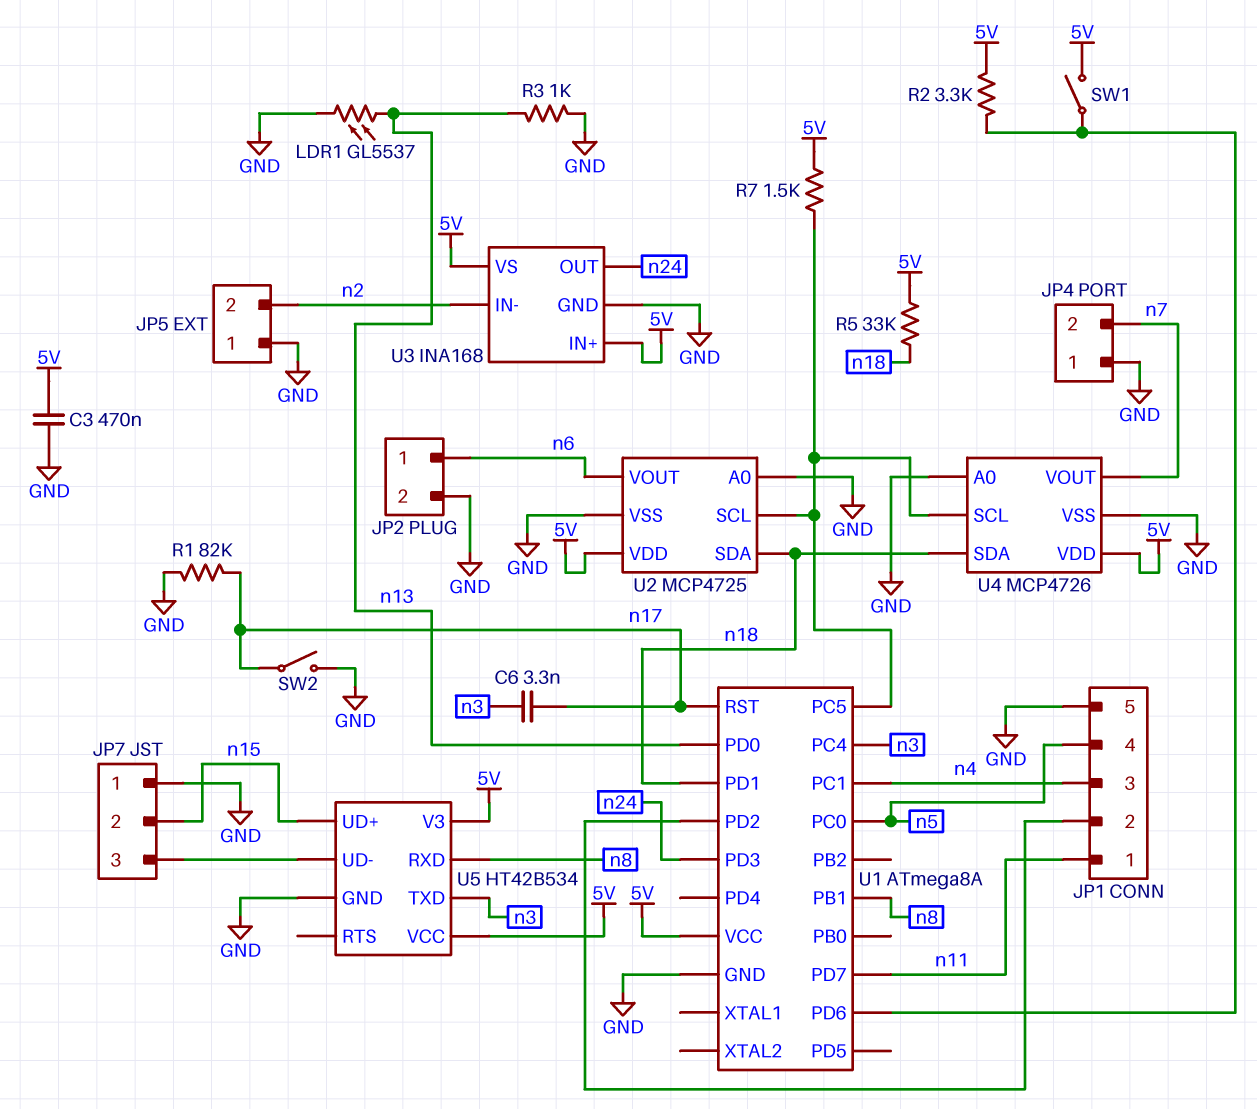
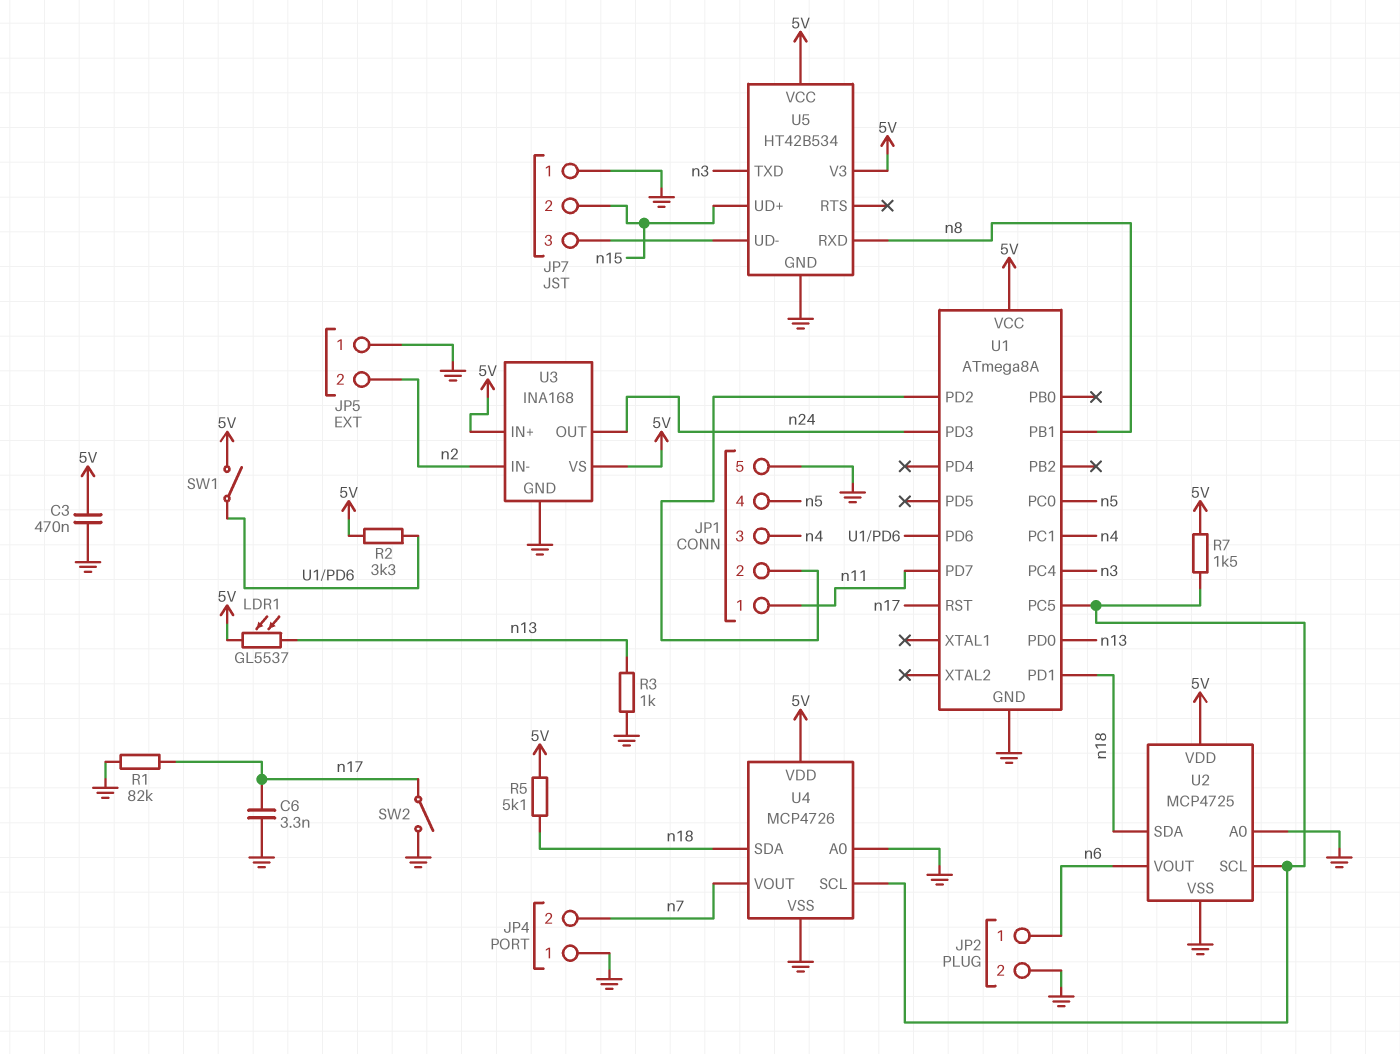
C6: 3.3nF (n3, n17) -> 3.3nF (GND, n17)
LDR1: GL5537 (GND, n13) -> GL5537 (5V, n13)
R5: 33k (5V, n18) -> 5.1k (5V, n18)

